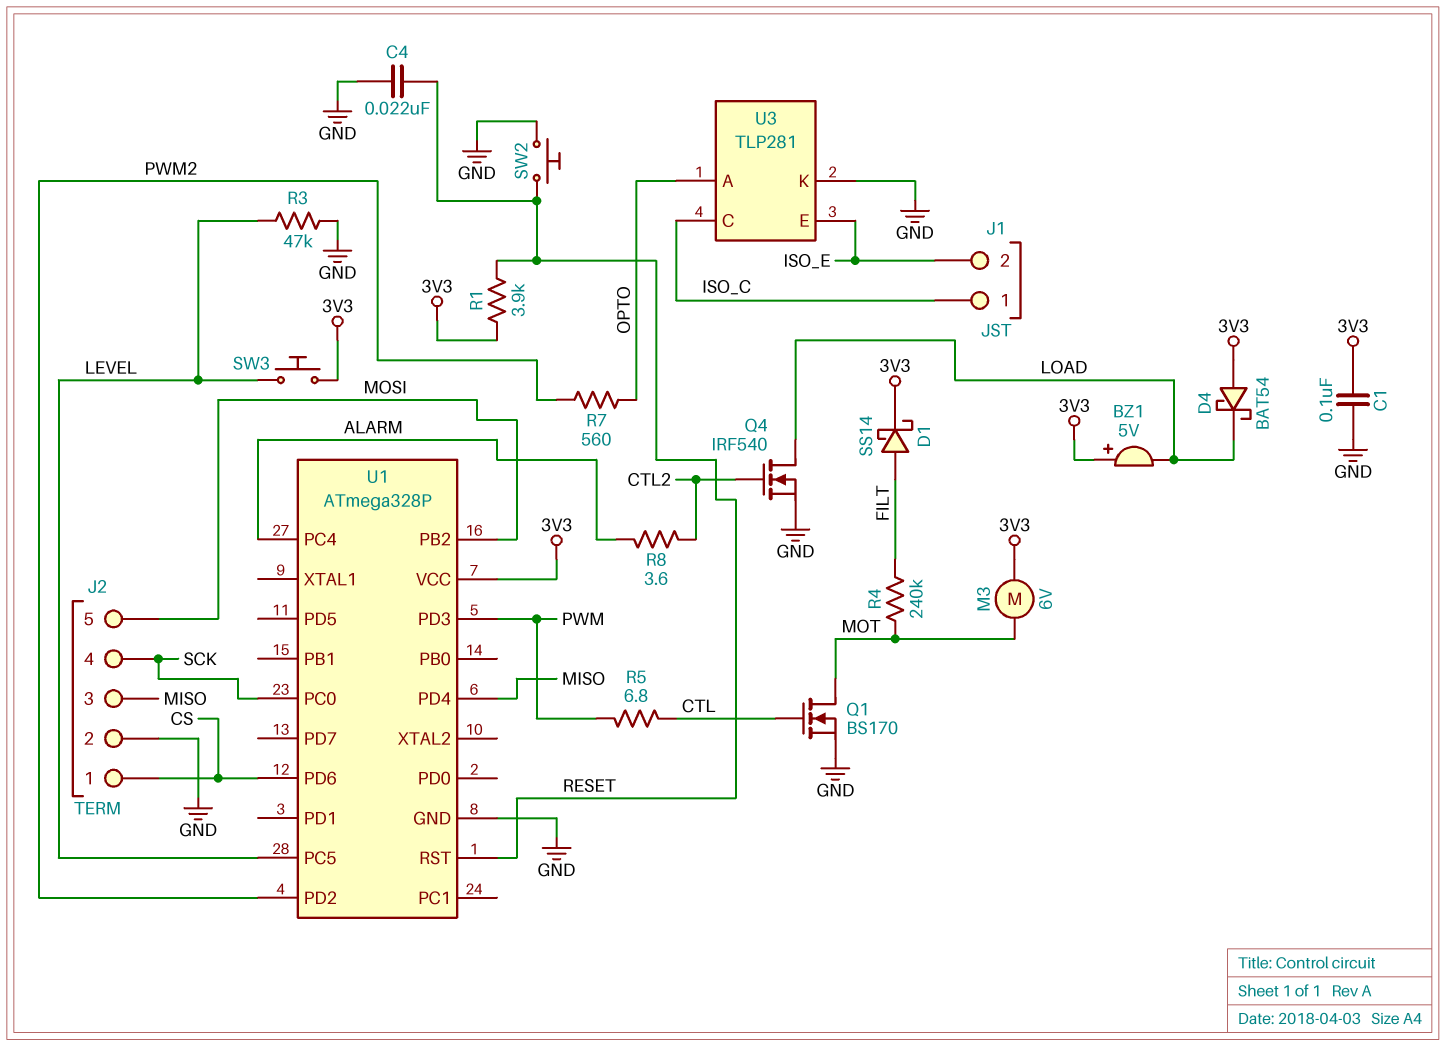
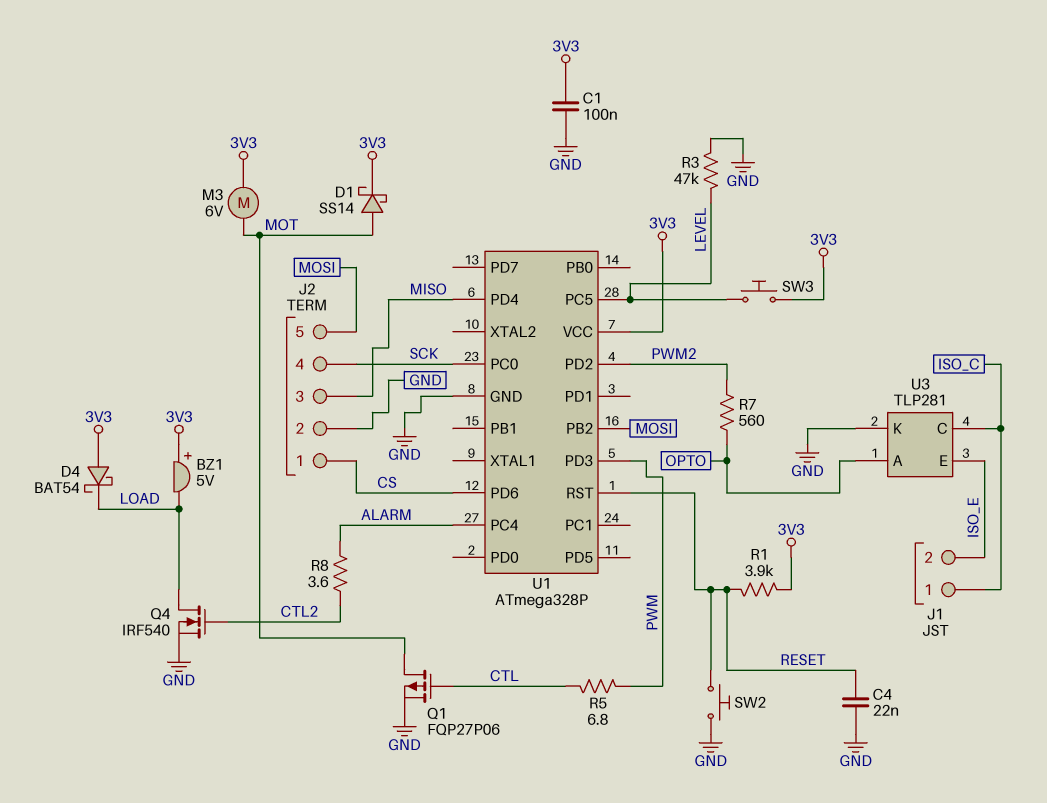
D1: schottky SS14 (A FILT, K 3V3) -> schottky SS14 (A MOT, K 3V3)
Q1: NMOS BS170 (G CTL, D MOT, S GND) -> PMOS FQP27P06 (G CTL, D MOT, S GND)
R4: 240k (FILT, MOT) -> none

